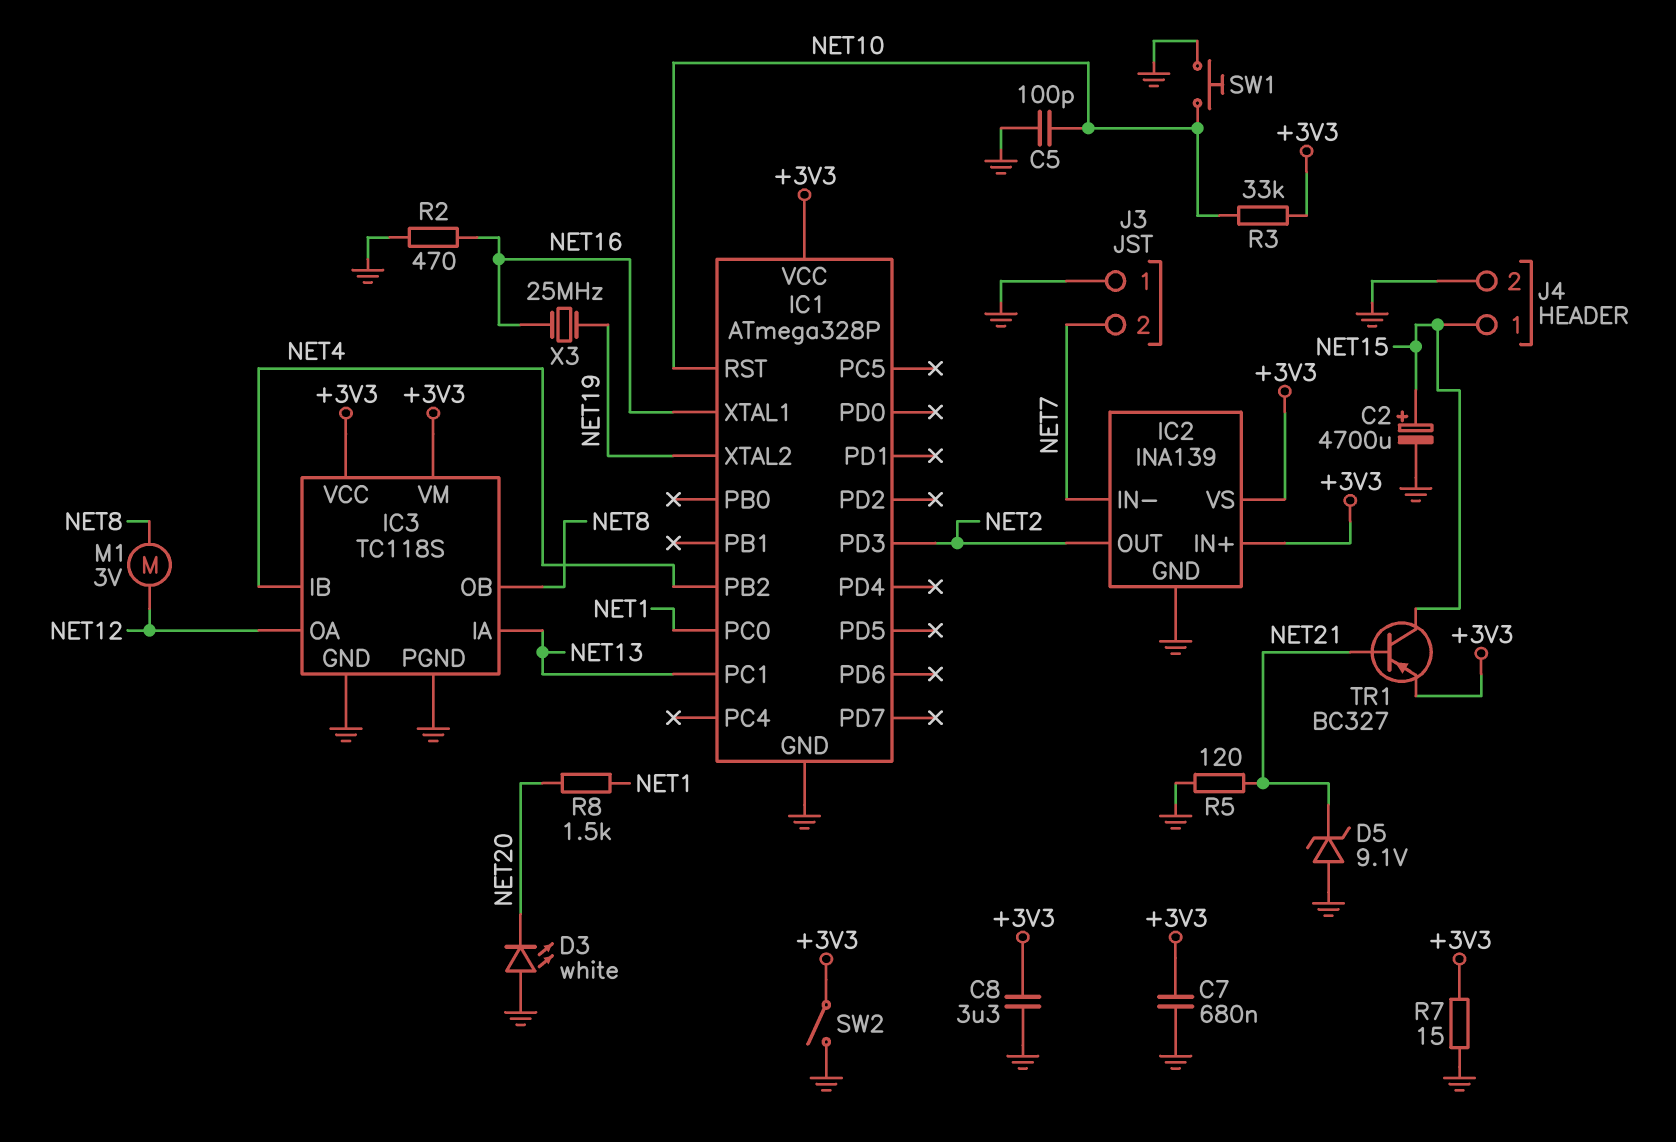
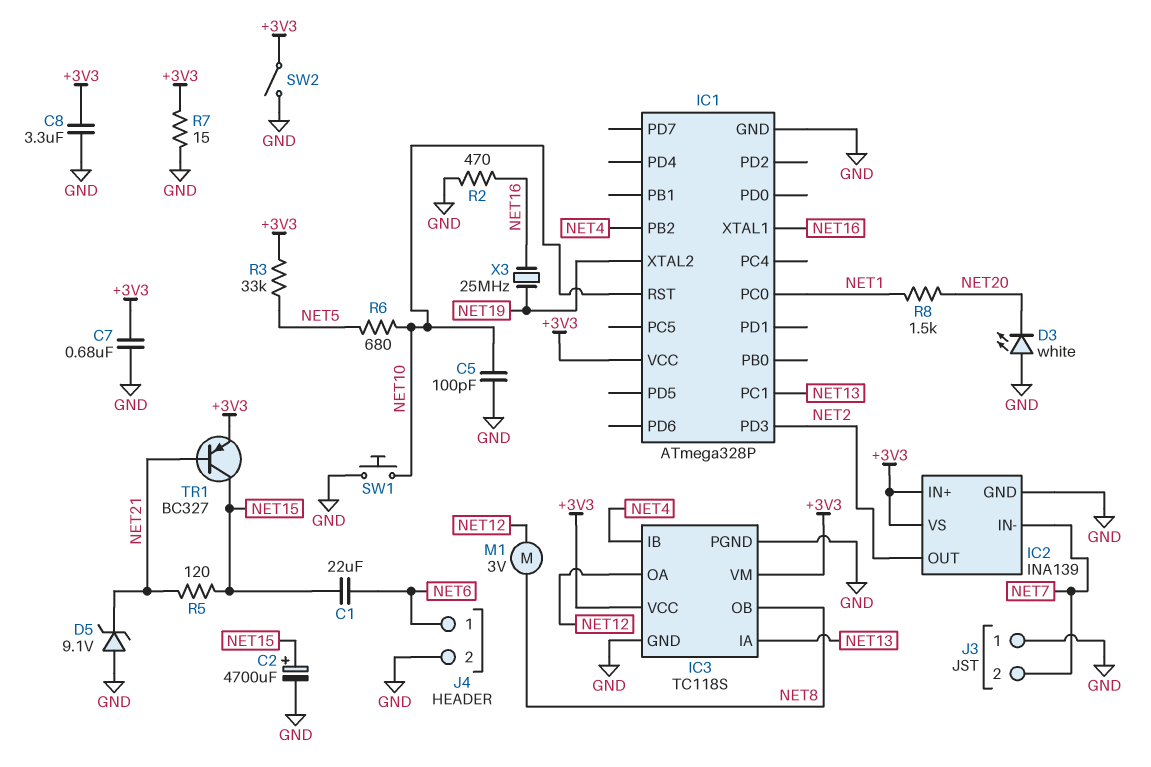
C1: none -> 22uF (NET6, NET15)
J4 pin 1: NET15 -> NET6
R3: 33k (+3V3, NET10) -> 33k (+3V3, NET5)
R5: 120 (GND, NET21) -> 120 (NET15, NET21)
R6: none -> 680 (NET5, NET10)

